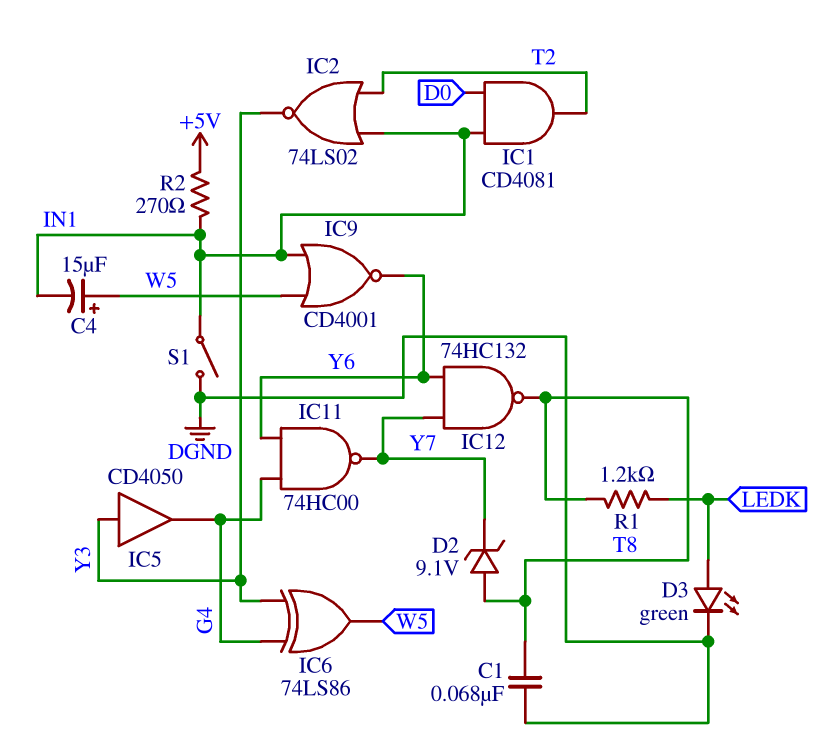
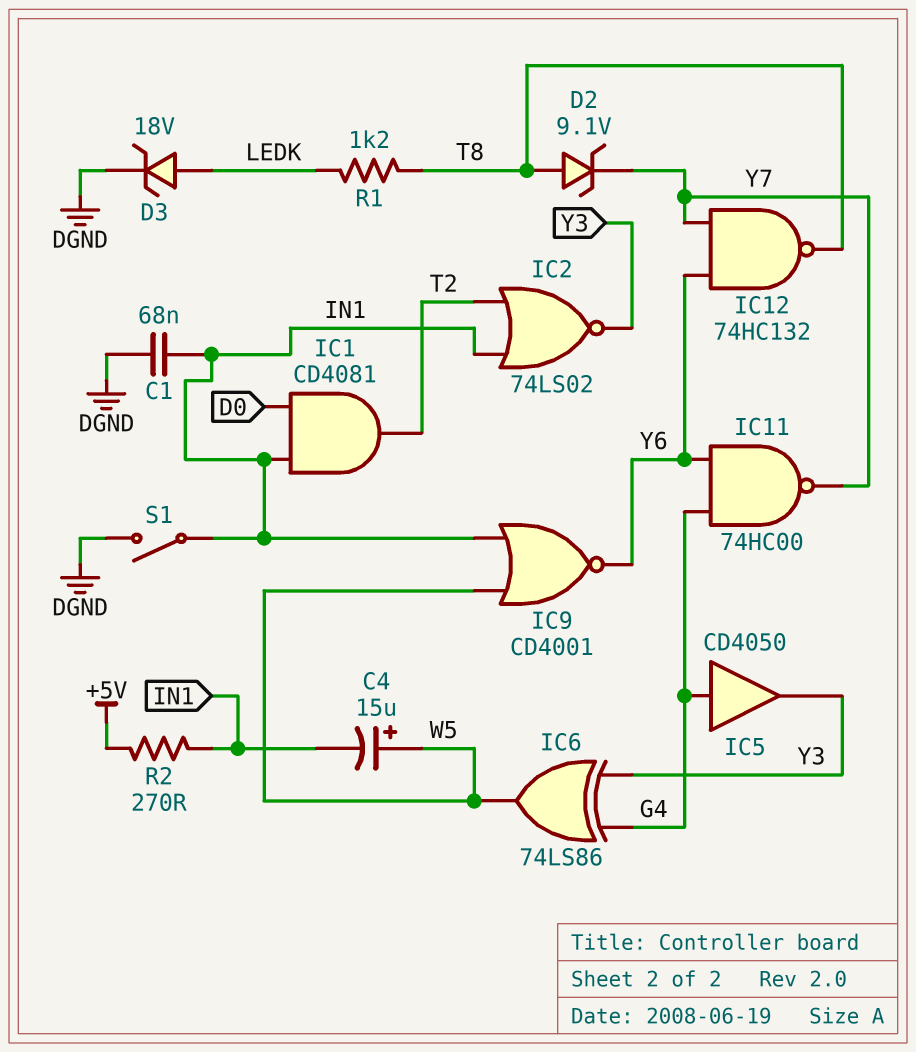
C1: 68nF (DGND, T8) -> 68nF (DGND, IN1)
D3: LED green (A LEDK, K DGND) -> zener 18V (A LEDK, K DGND)
IC5: buffer CD4050 (in Y3, out G4) -> buffer CD4050 (in G4, out Y3)

